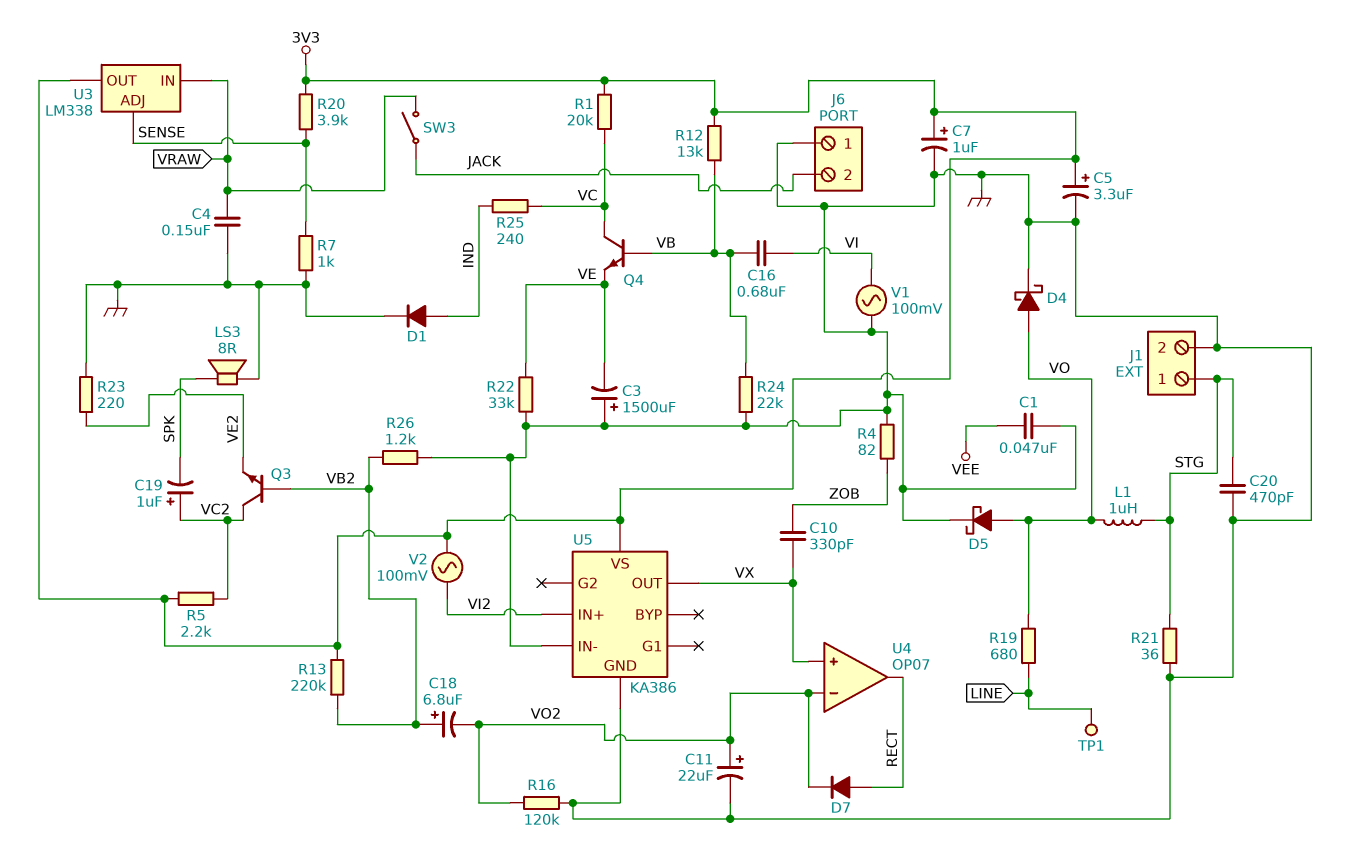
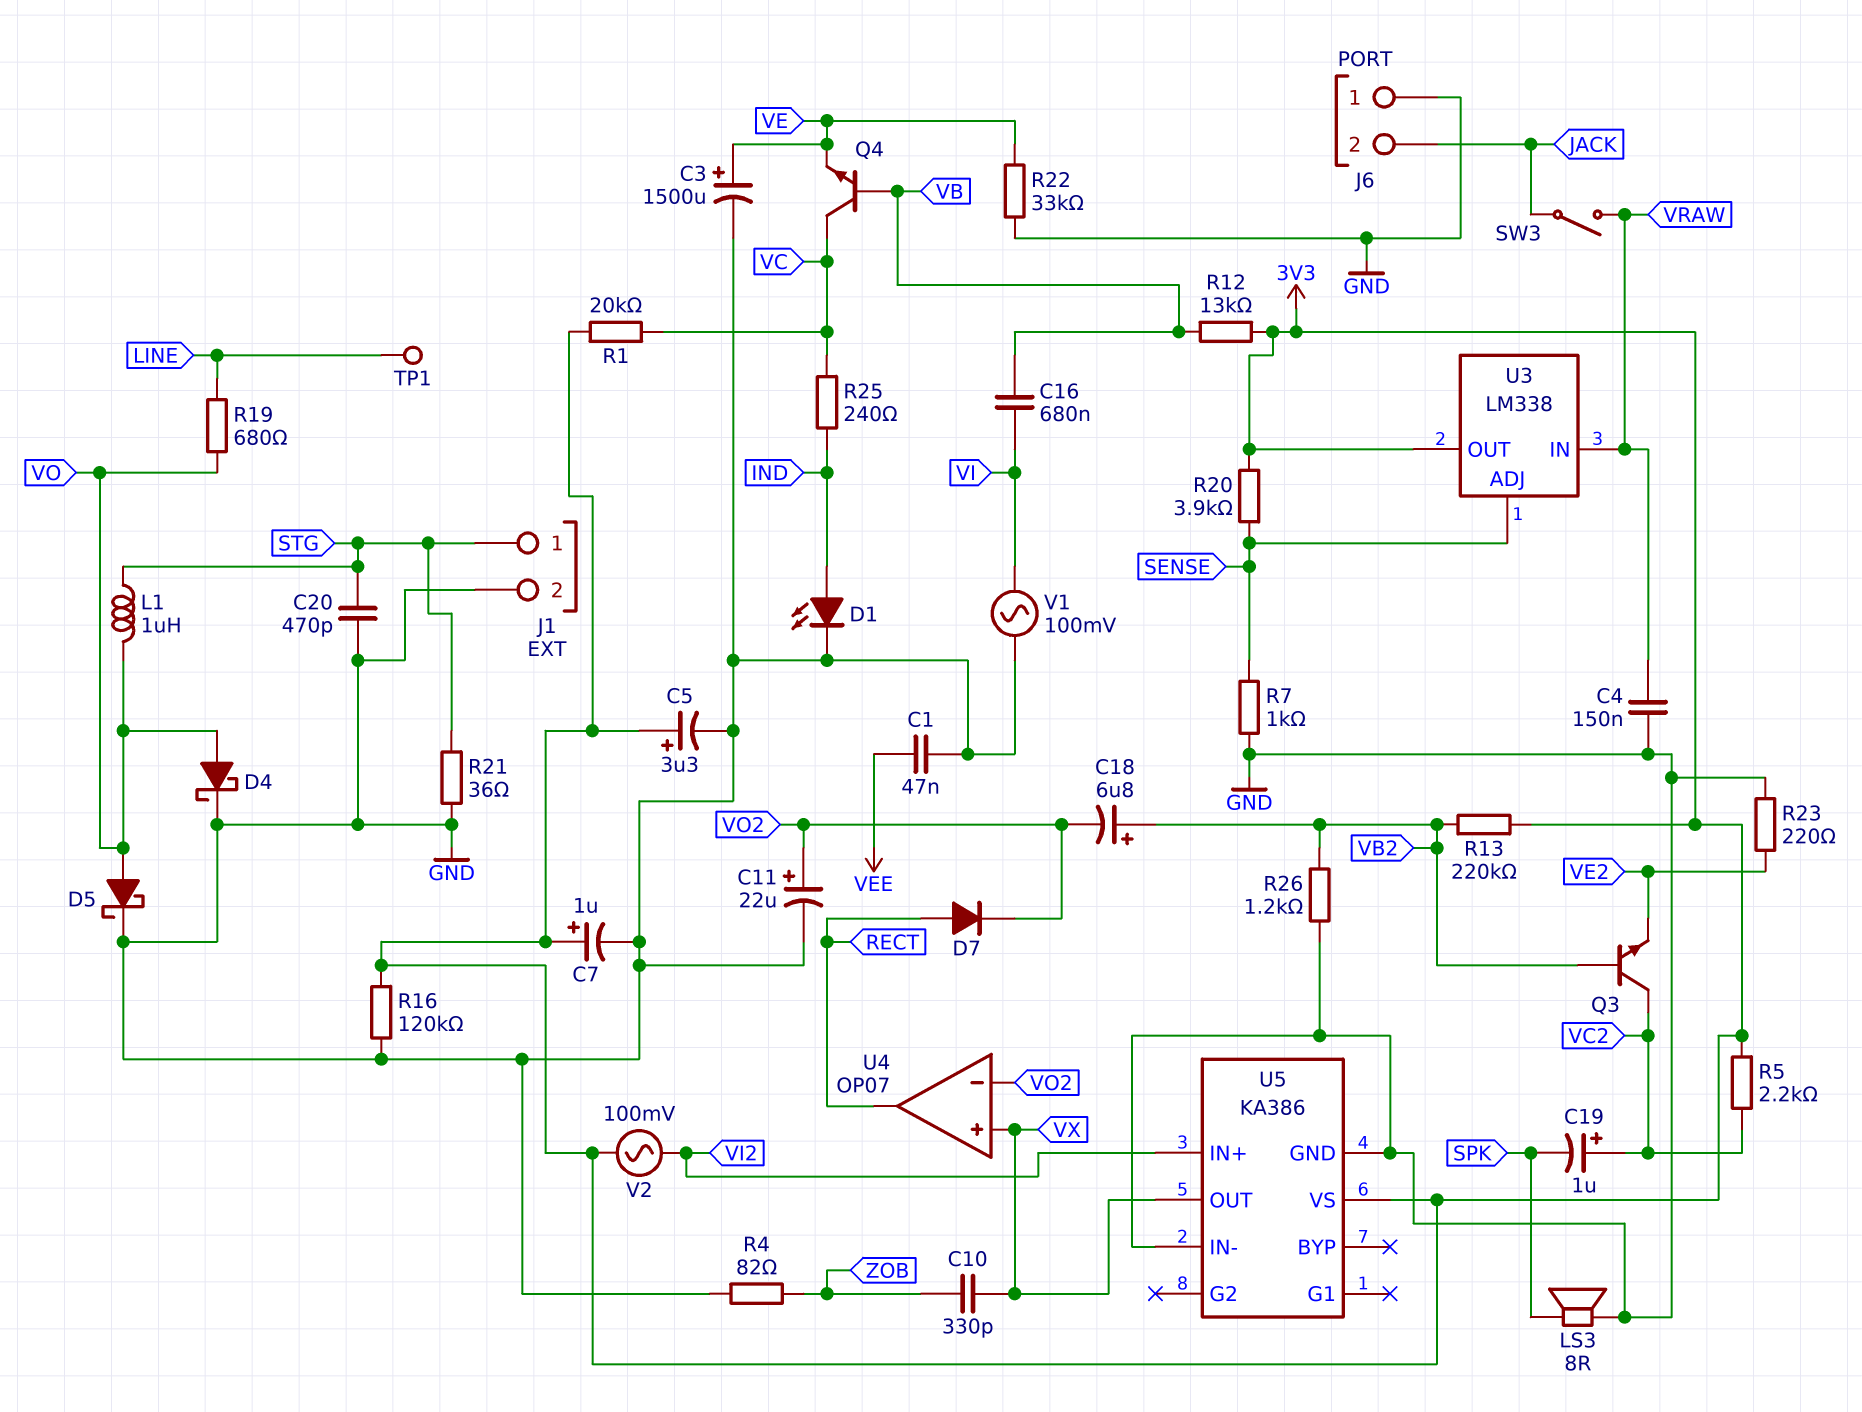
C3: 1500uF (plus GND, minus VE) -> 1500uF (plus VE, minus GND)
D1: diode (A IND, K GND) -> LED (A IND, K GND)
R16: 120k (GND, VO2) -> 120k (3V3, GND)
R24: 22k (GND, VB) -> none

